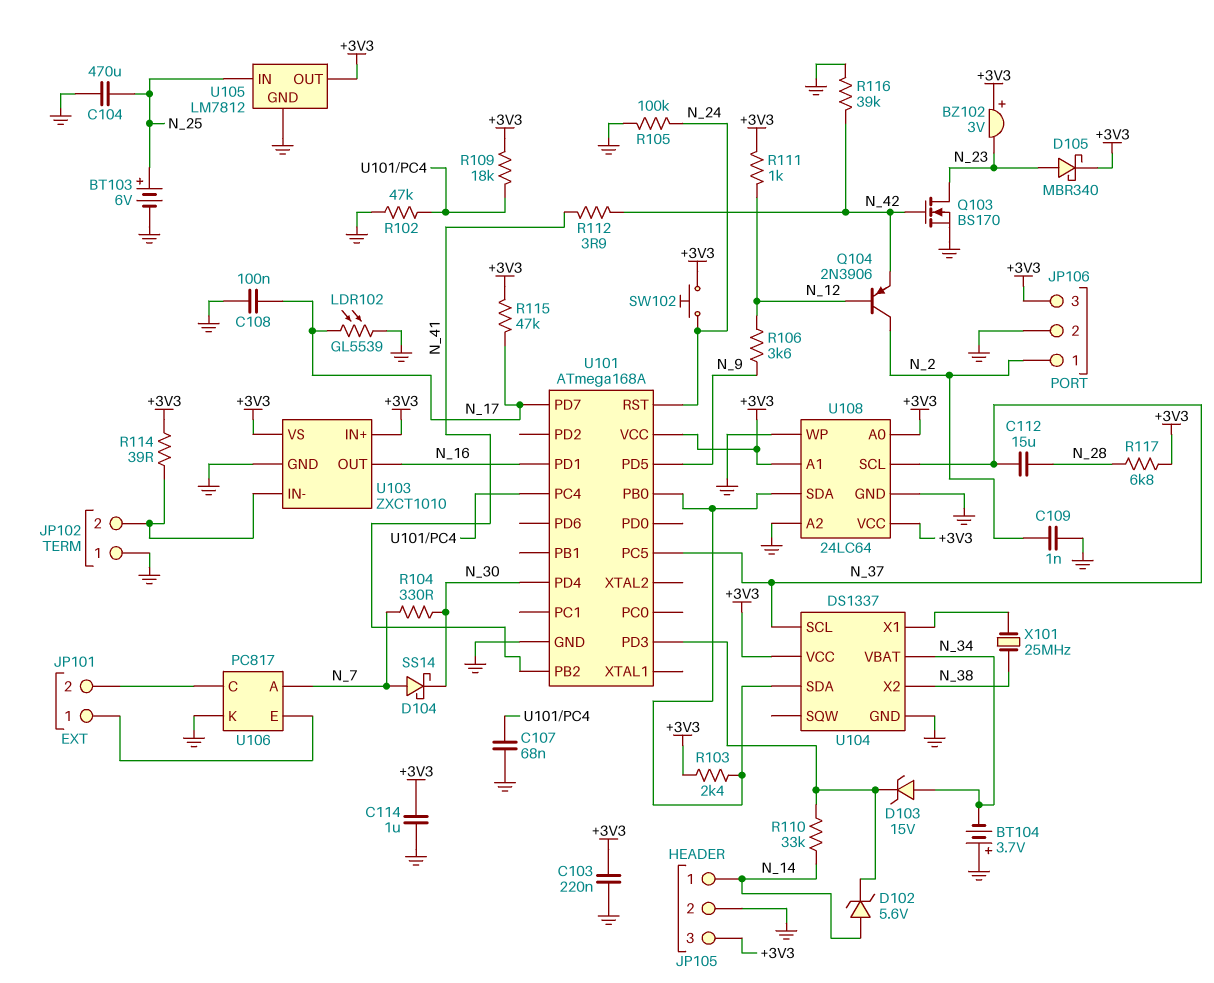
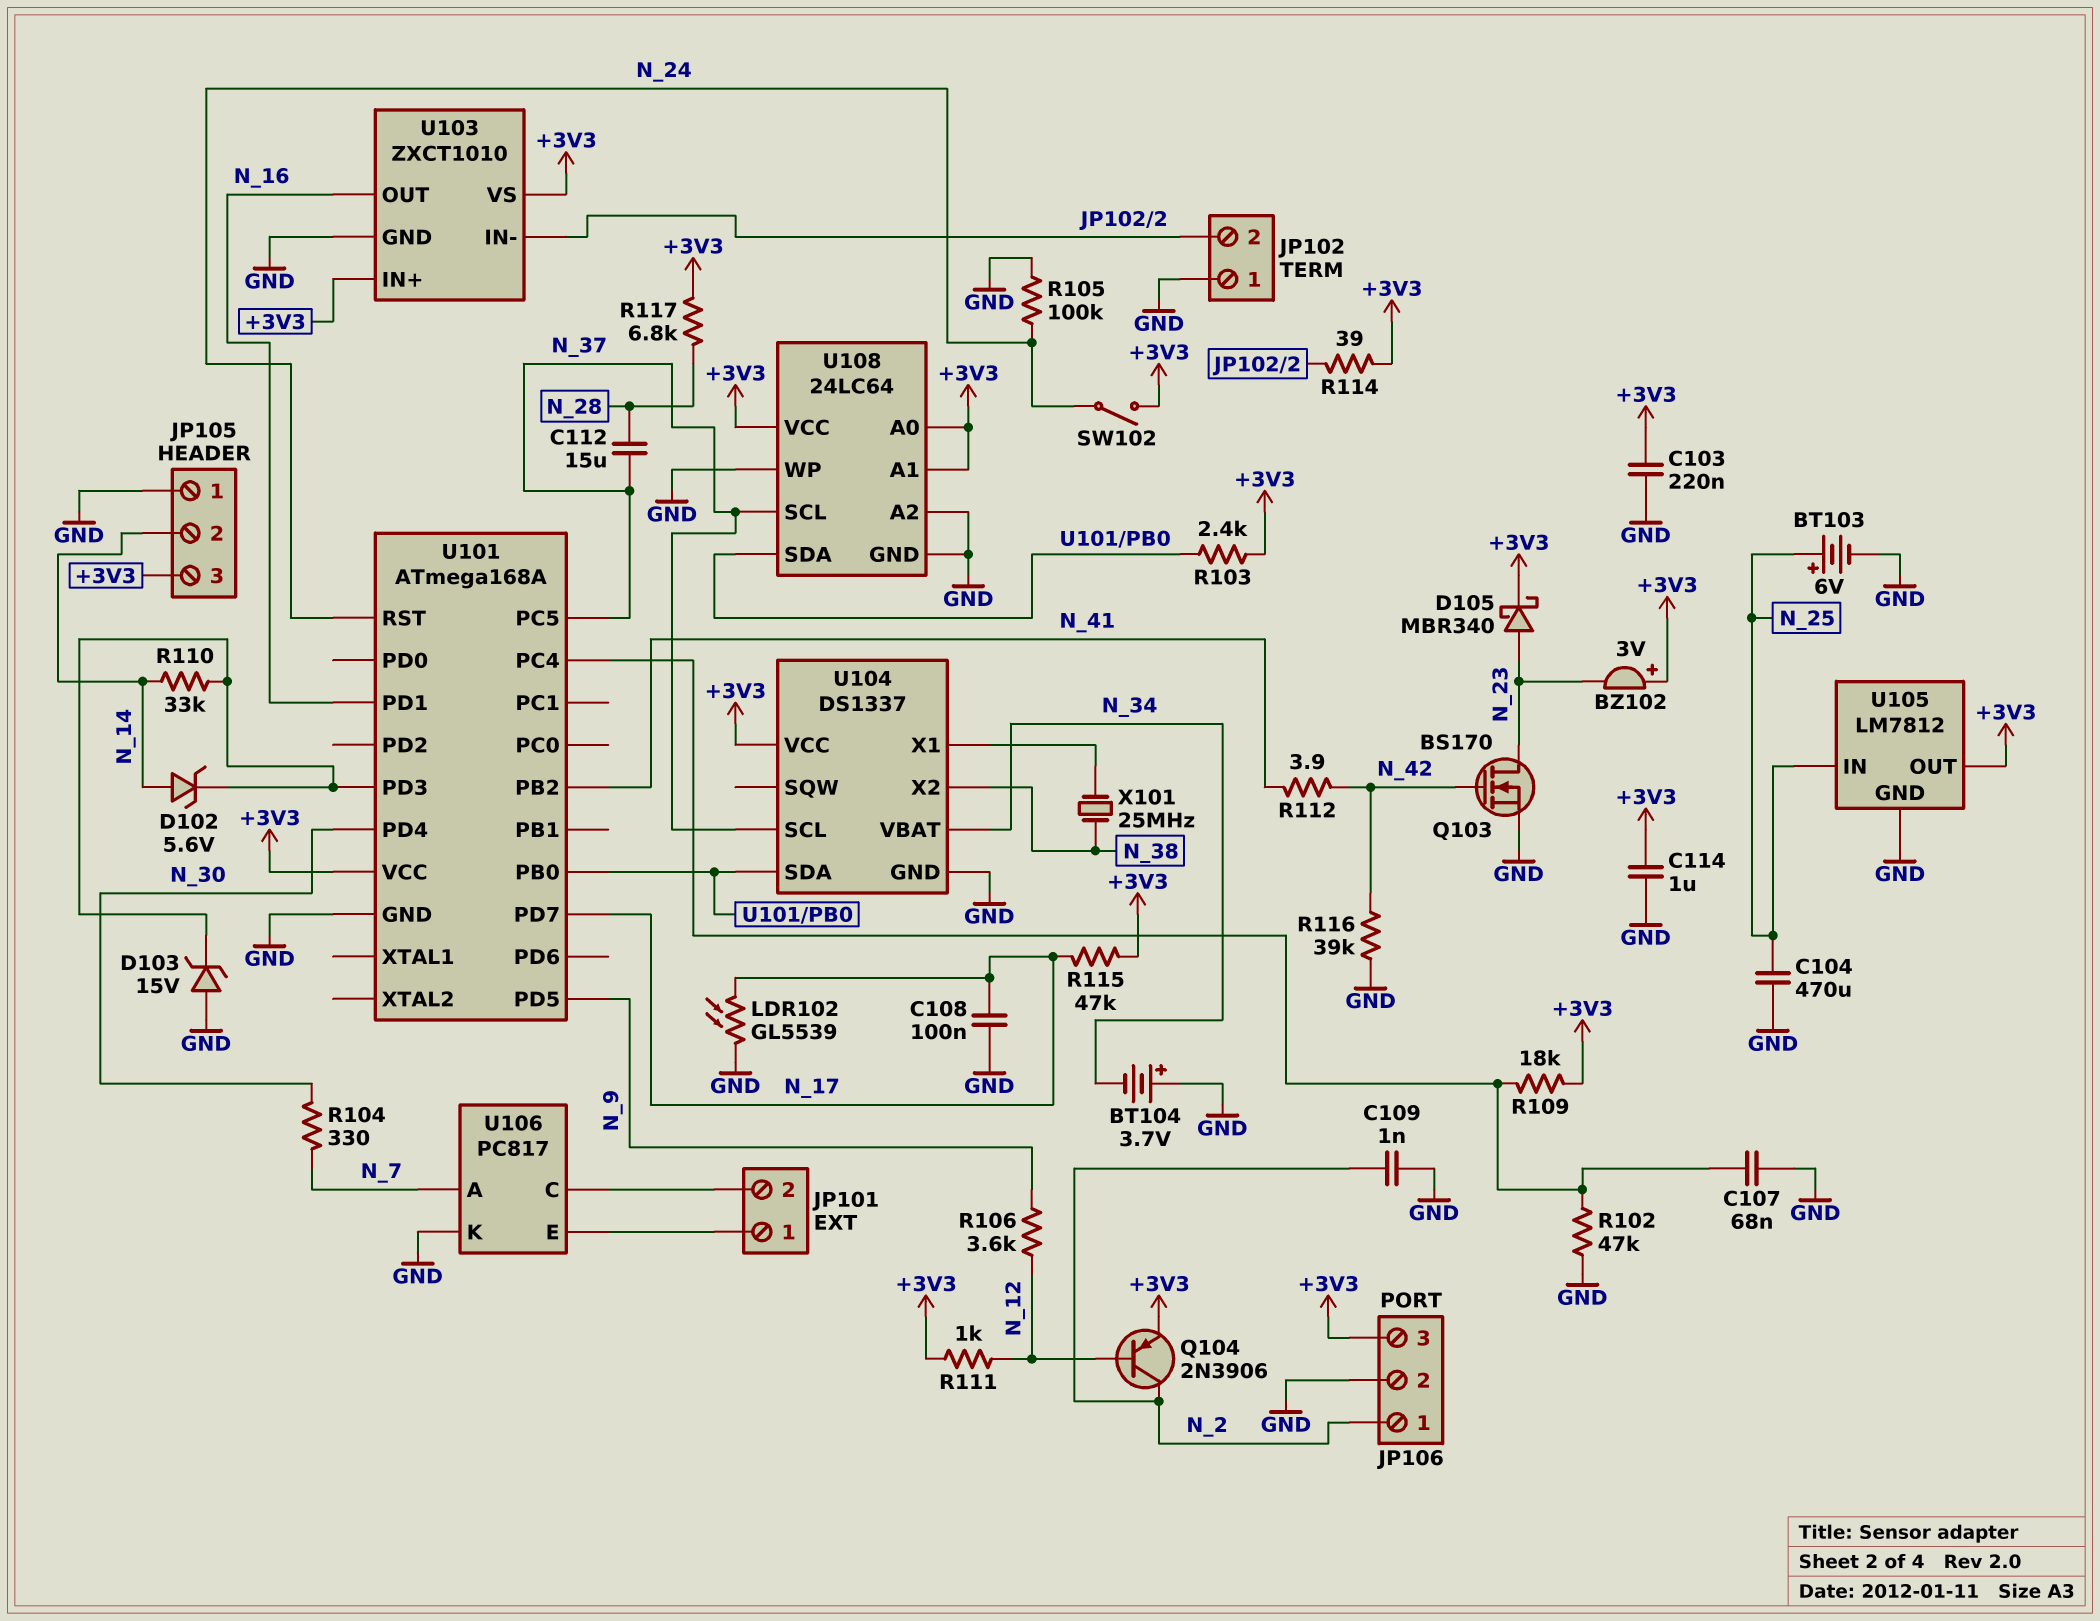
D103: zener 15V (A N_34, K U101/PD3) -> zener 15V (A GND, K U101/PD3)
D104: schottky SS14 (A N_7, K N_30) -> none
JP105 pin 1: N_14 -> GND
JP105 pin 2: GND -> N_14
Q104: PNP 2N3906 (B N_12, C N_2, E N_42) -> PNP 2N3906 (B N_12, C N_2, E +3V3)
SW102: button (+3V3, N_24) -> switch (+3V3, N_24)

